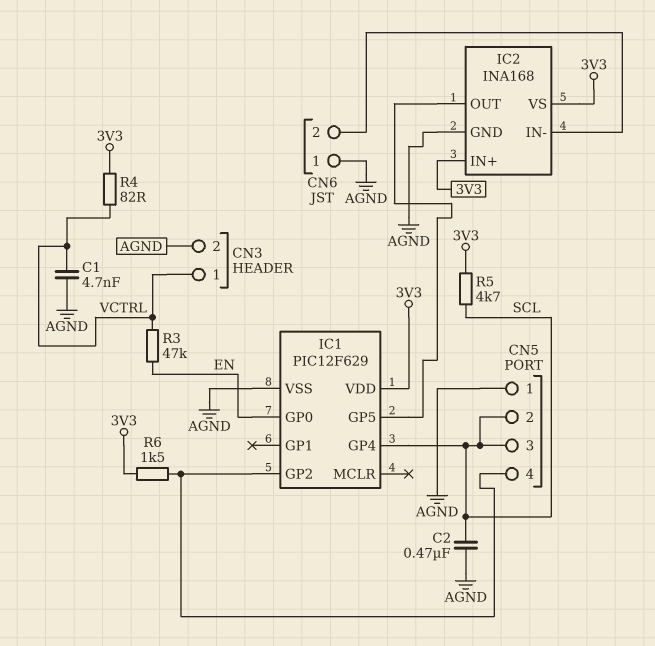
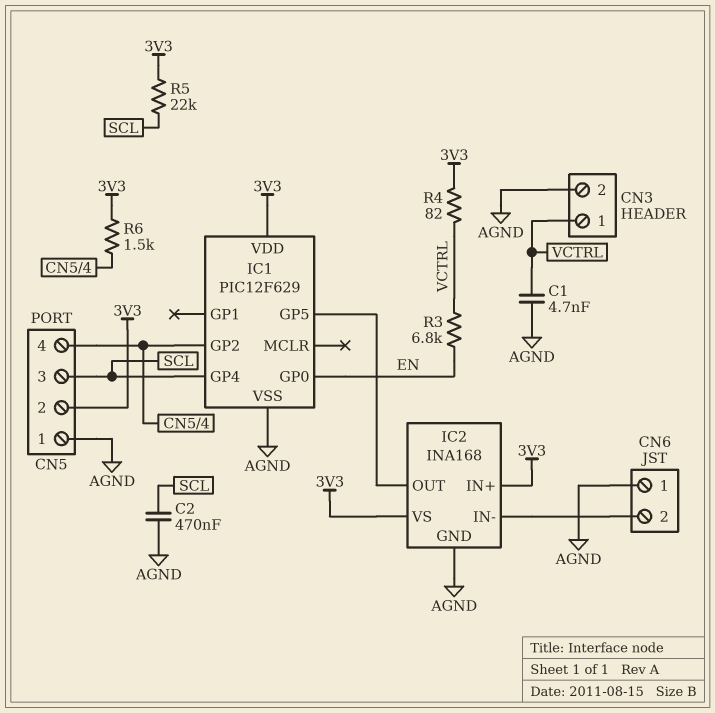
CN5 pin 2: SCL -> 3V3
R3: 47k (EN, VCTRL) -> 6.8k (EN, VCTRL)
R5: 4.7k (3V3, SCL) -> 22k (3V3, SCL)

